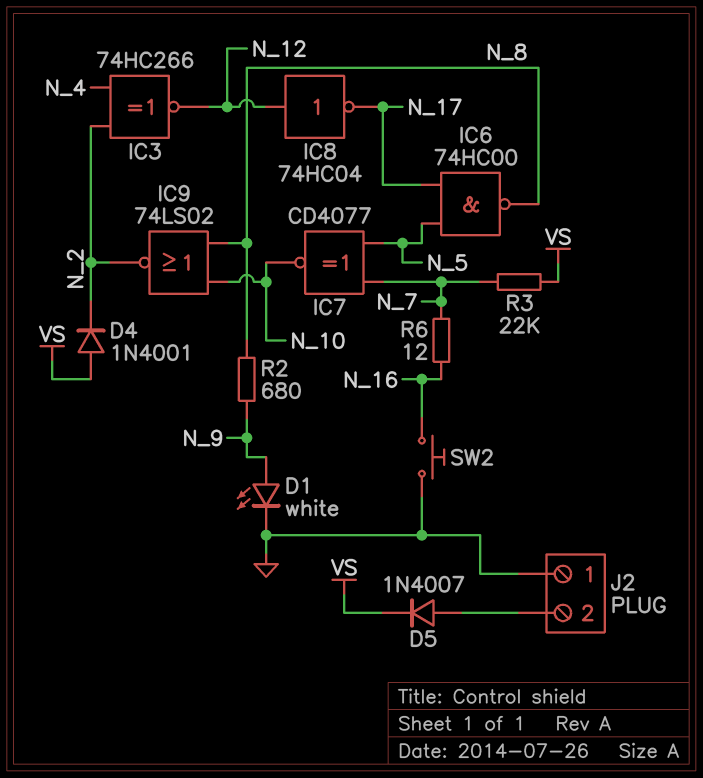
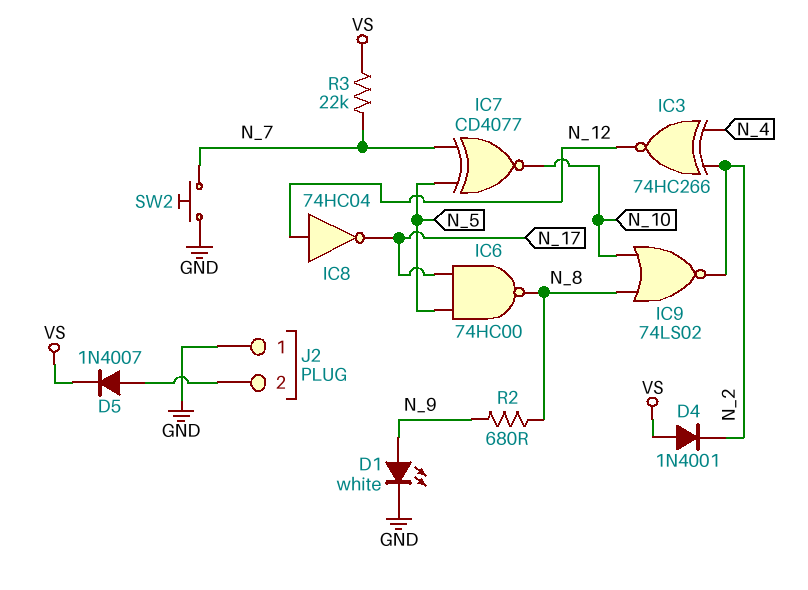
R6: 12 (N_7, N_16) -> none
SW2: button (GND, N_16) -> button (GND, N_7)

